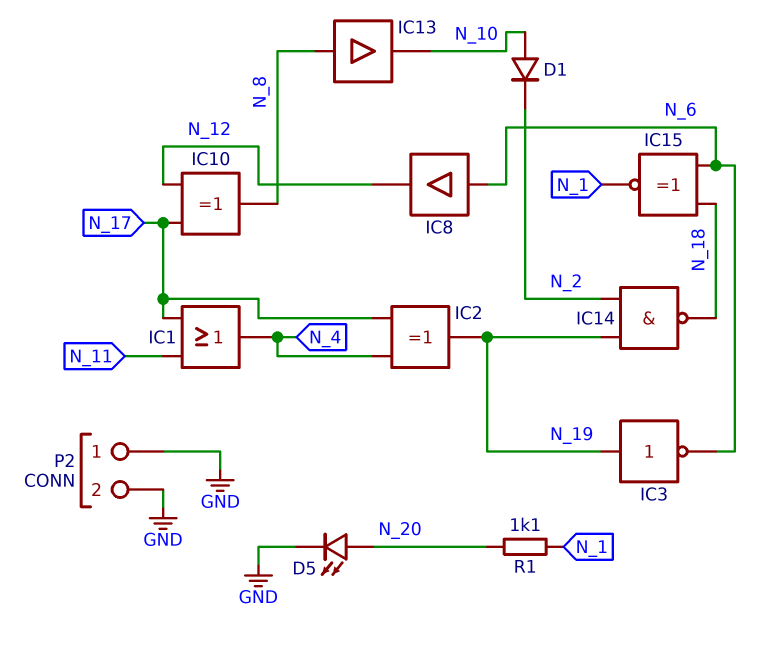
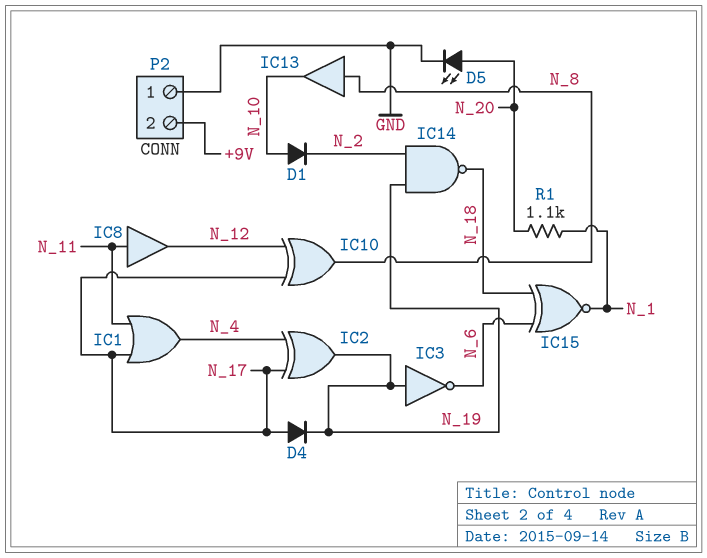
D4: none -> diode (A N_17, K N_19)
IC8: buffer (in N_6, out N_12) -> buffer (in N_11, out N_12)
P2 pin 2: GND -> +9V

